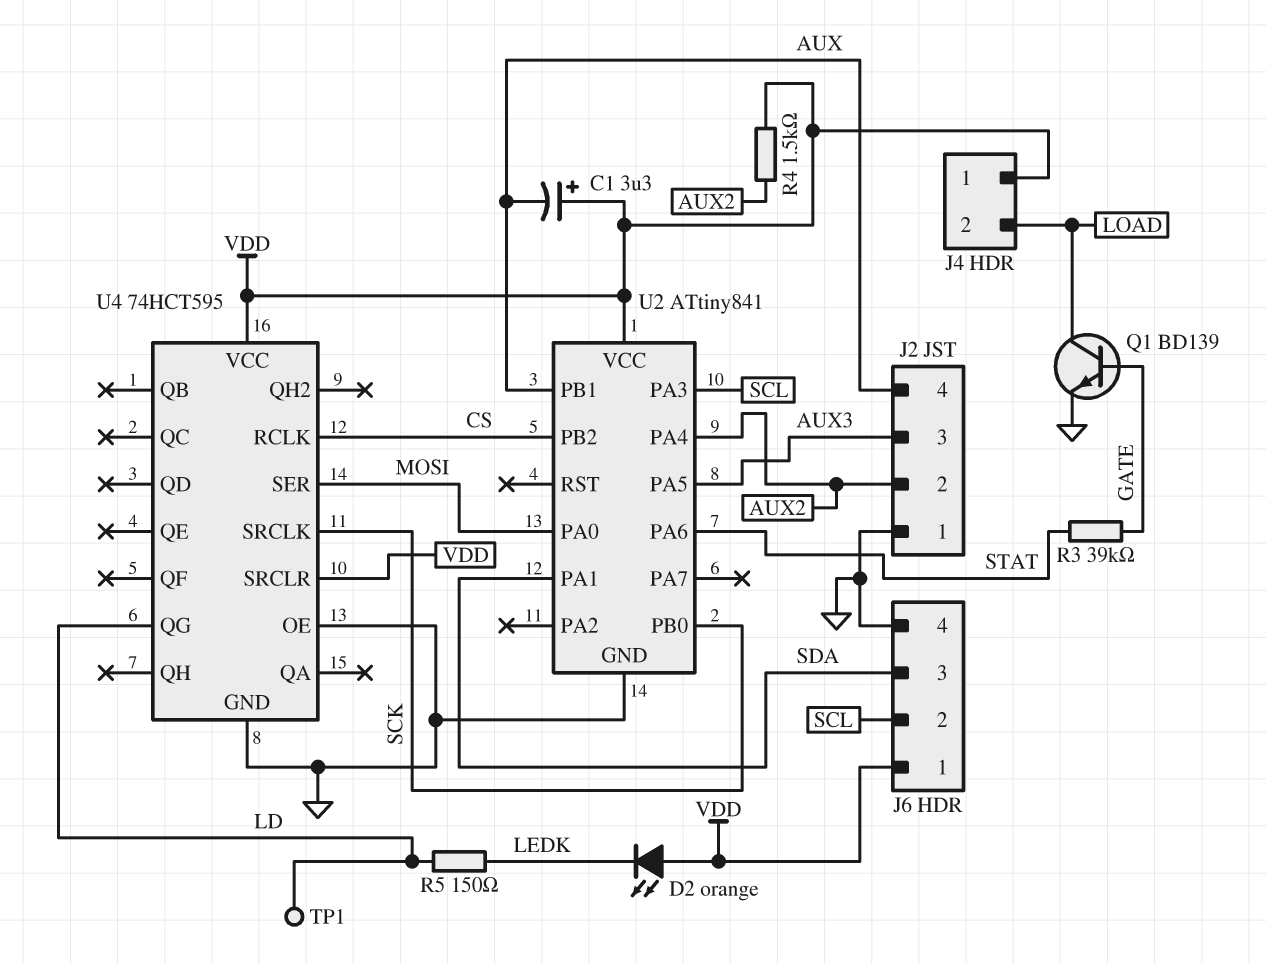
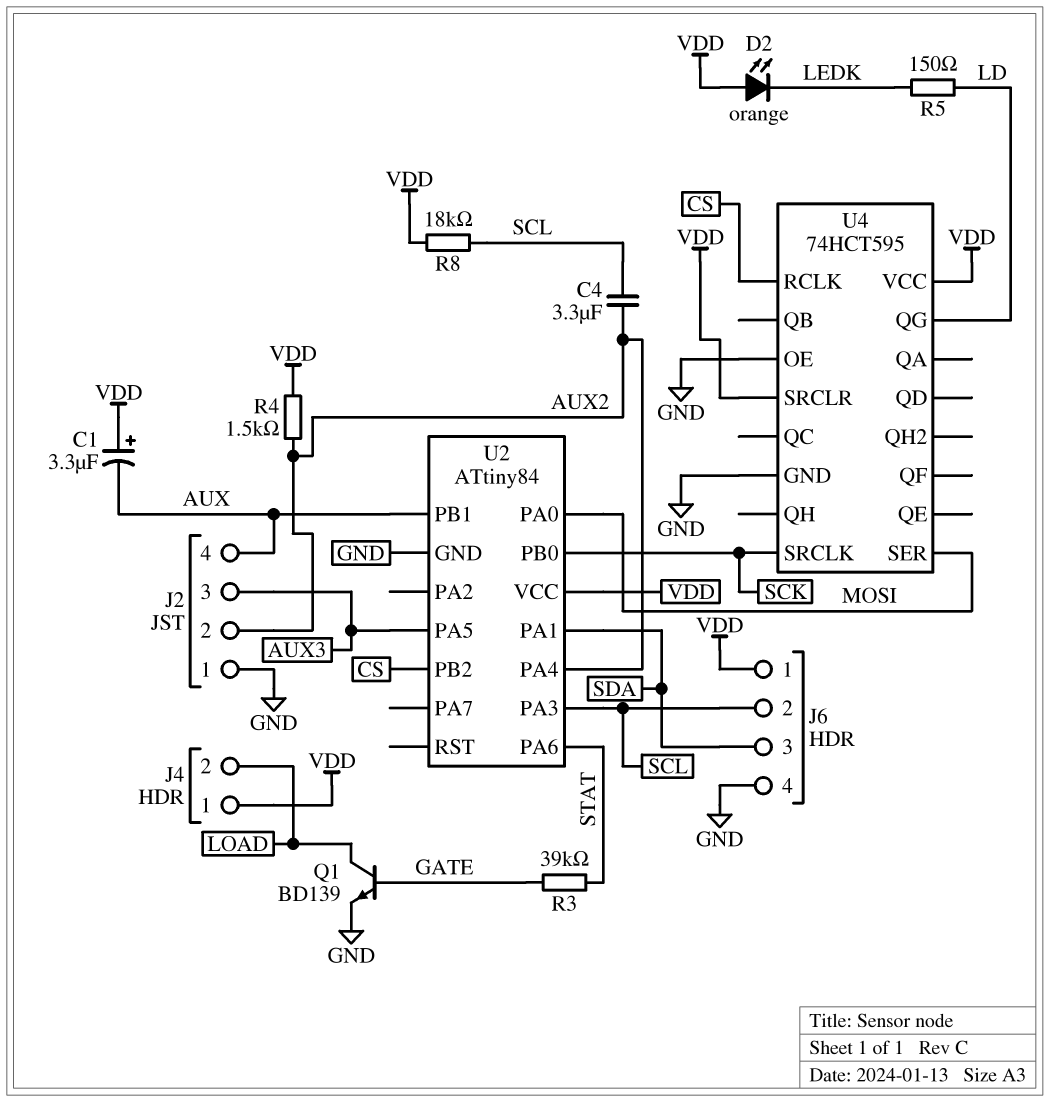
C4: none -> 3.3uF (AUX2, SCL)
R8: none -> 18k (SCL, VDD)
TP1: test point (LD) -> none
U2: ATtiny841 -> ATtiny84

